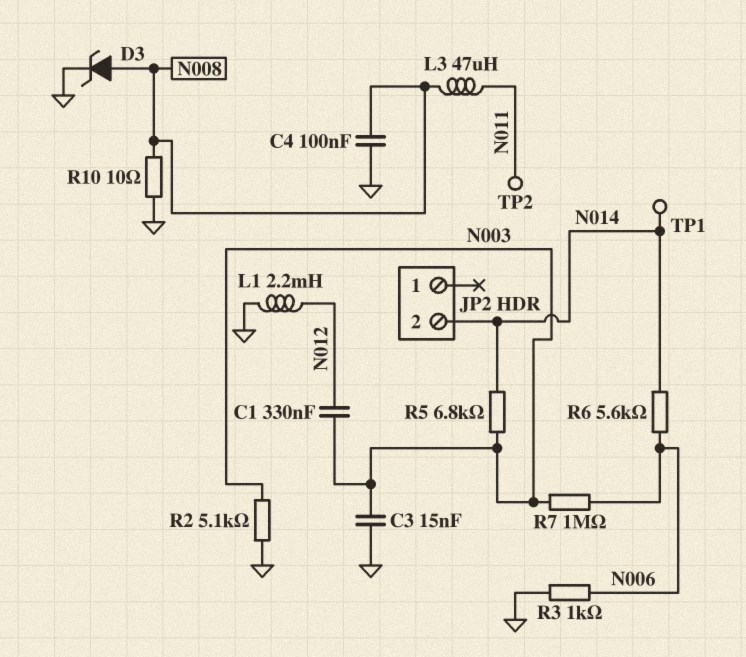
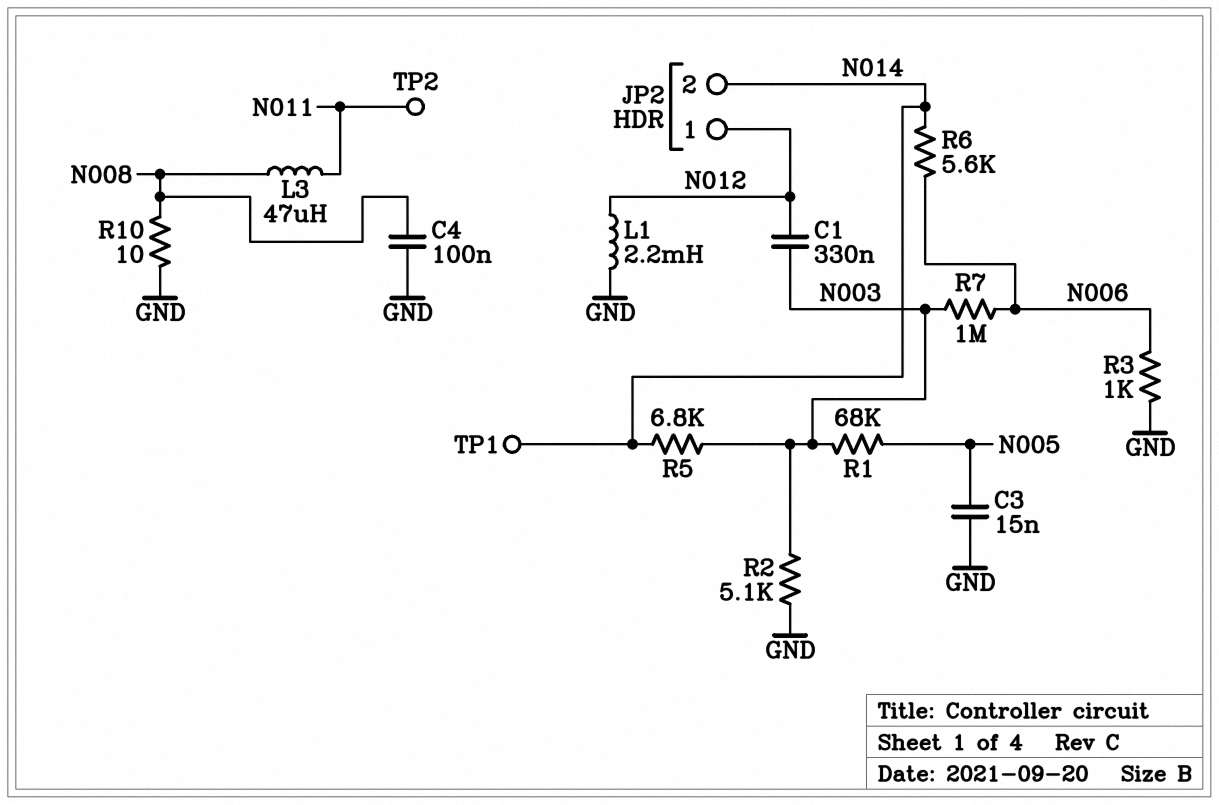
C3: 15nF (GND, N003) -> 15nF (GND, N005)
D3: zener (A N008, K GND) -> none
JP2 pin 1: none -> N012
R1: none -> 68k (N003, N005)

